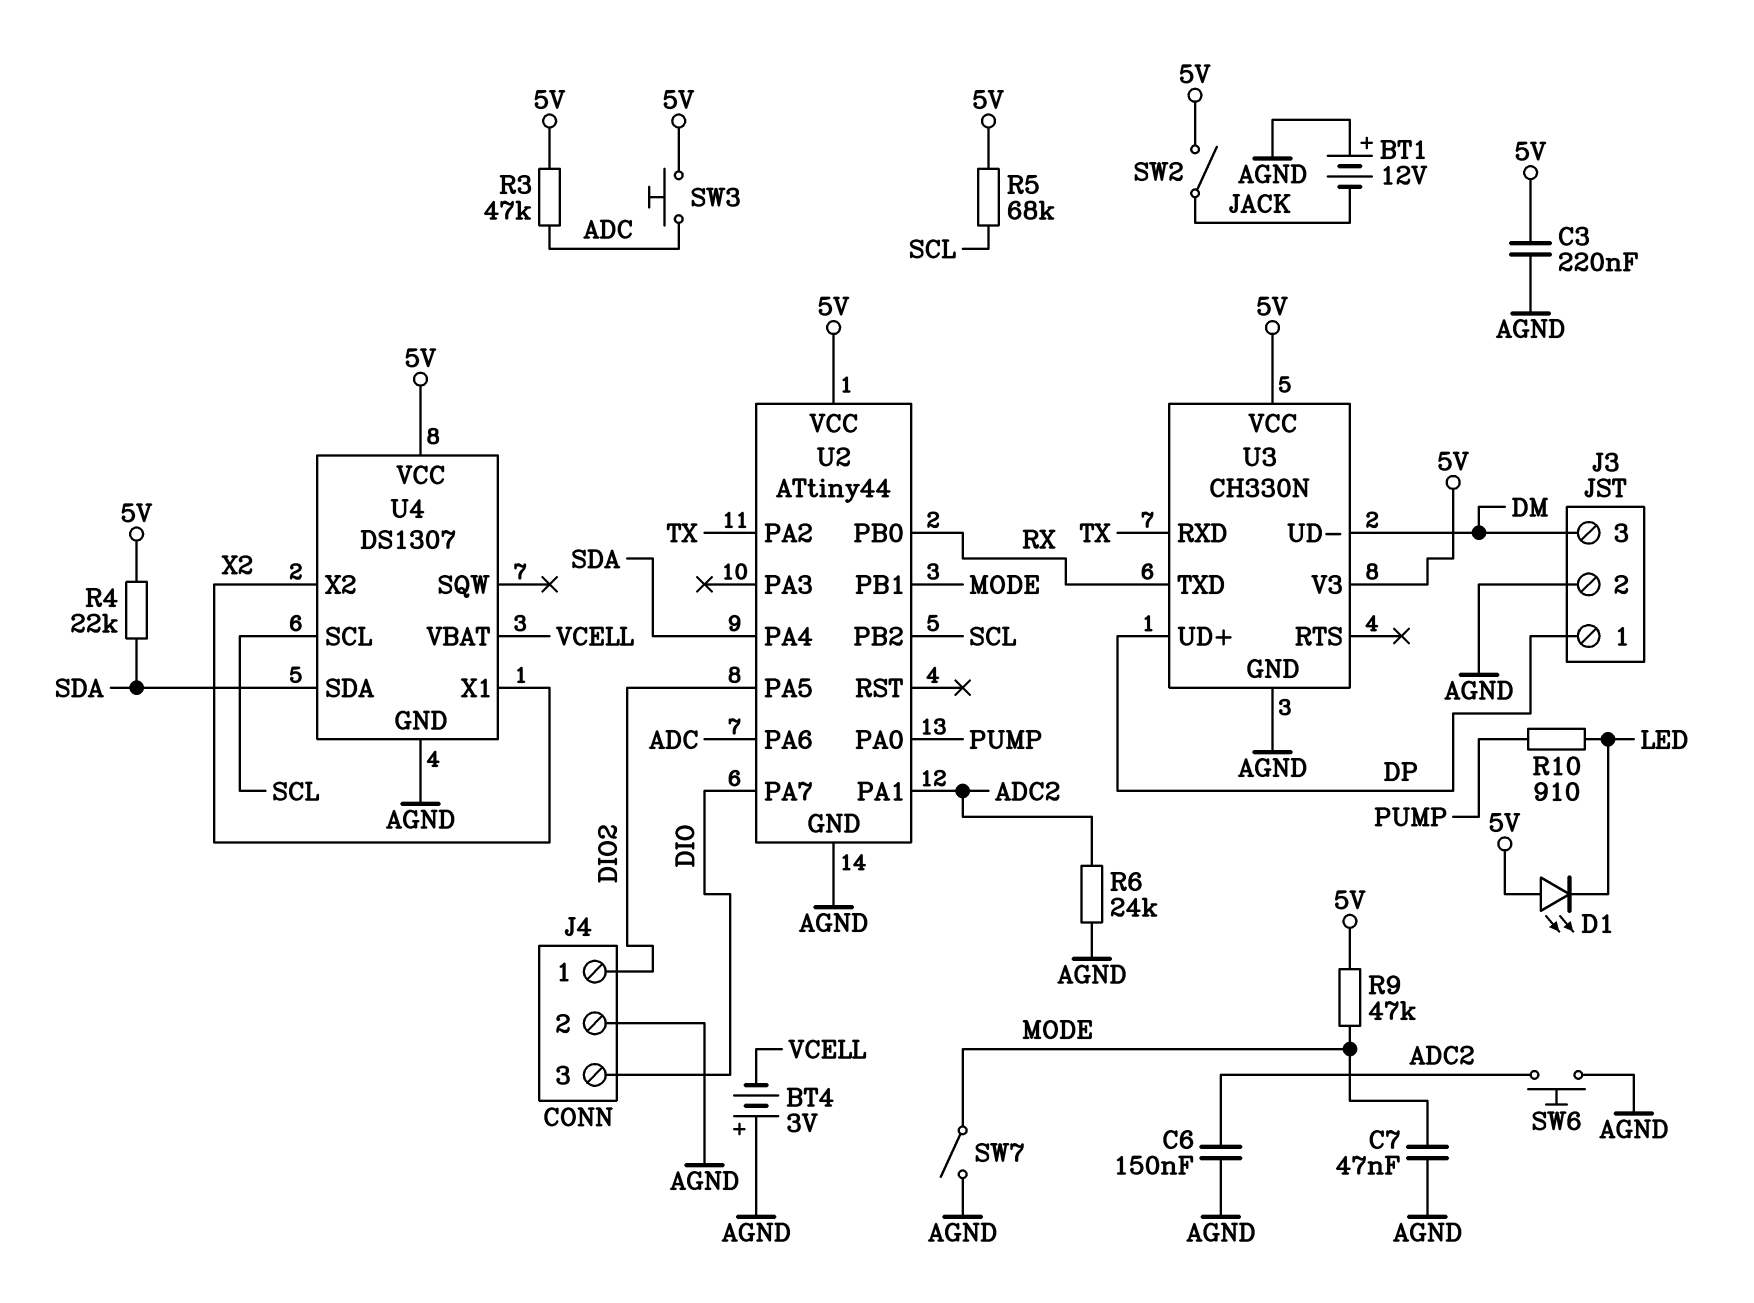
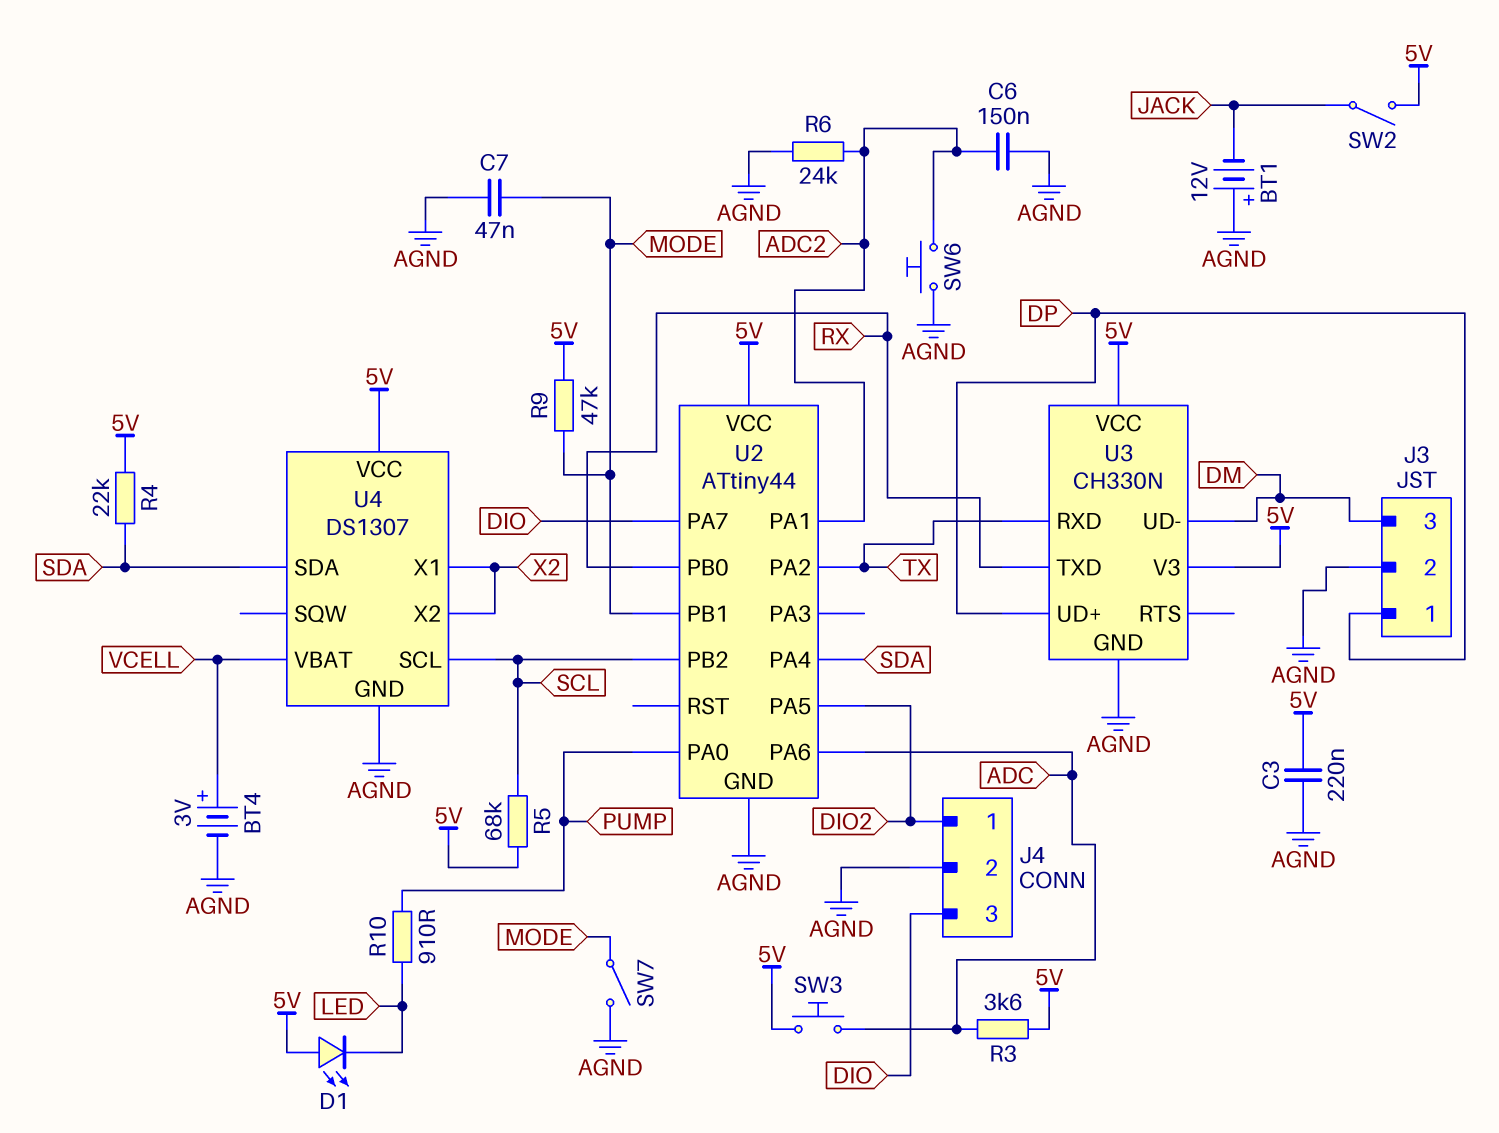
BT4: 3V (plus AGND, minus VCELL) -> 3V (plus VCELL, minus AGND)
R3: 47k (5V, ADC) -> 3.6k (5V, ADC)

